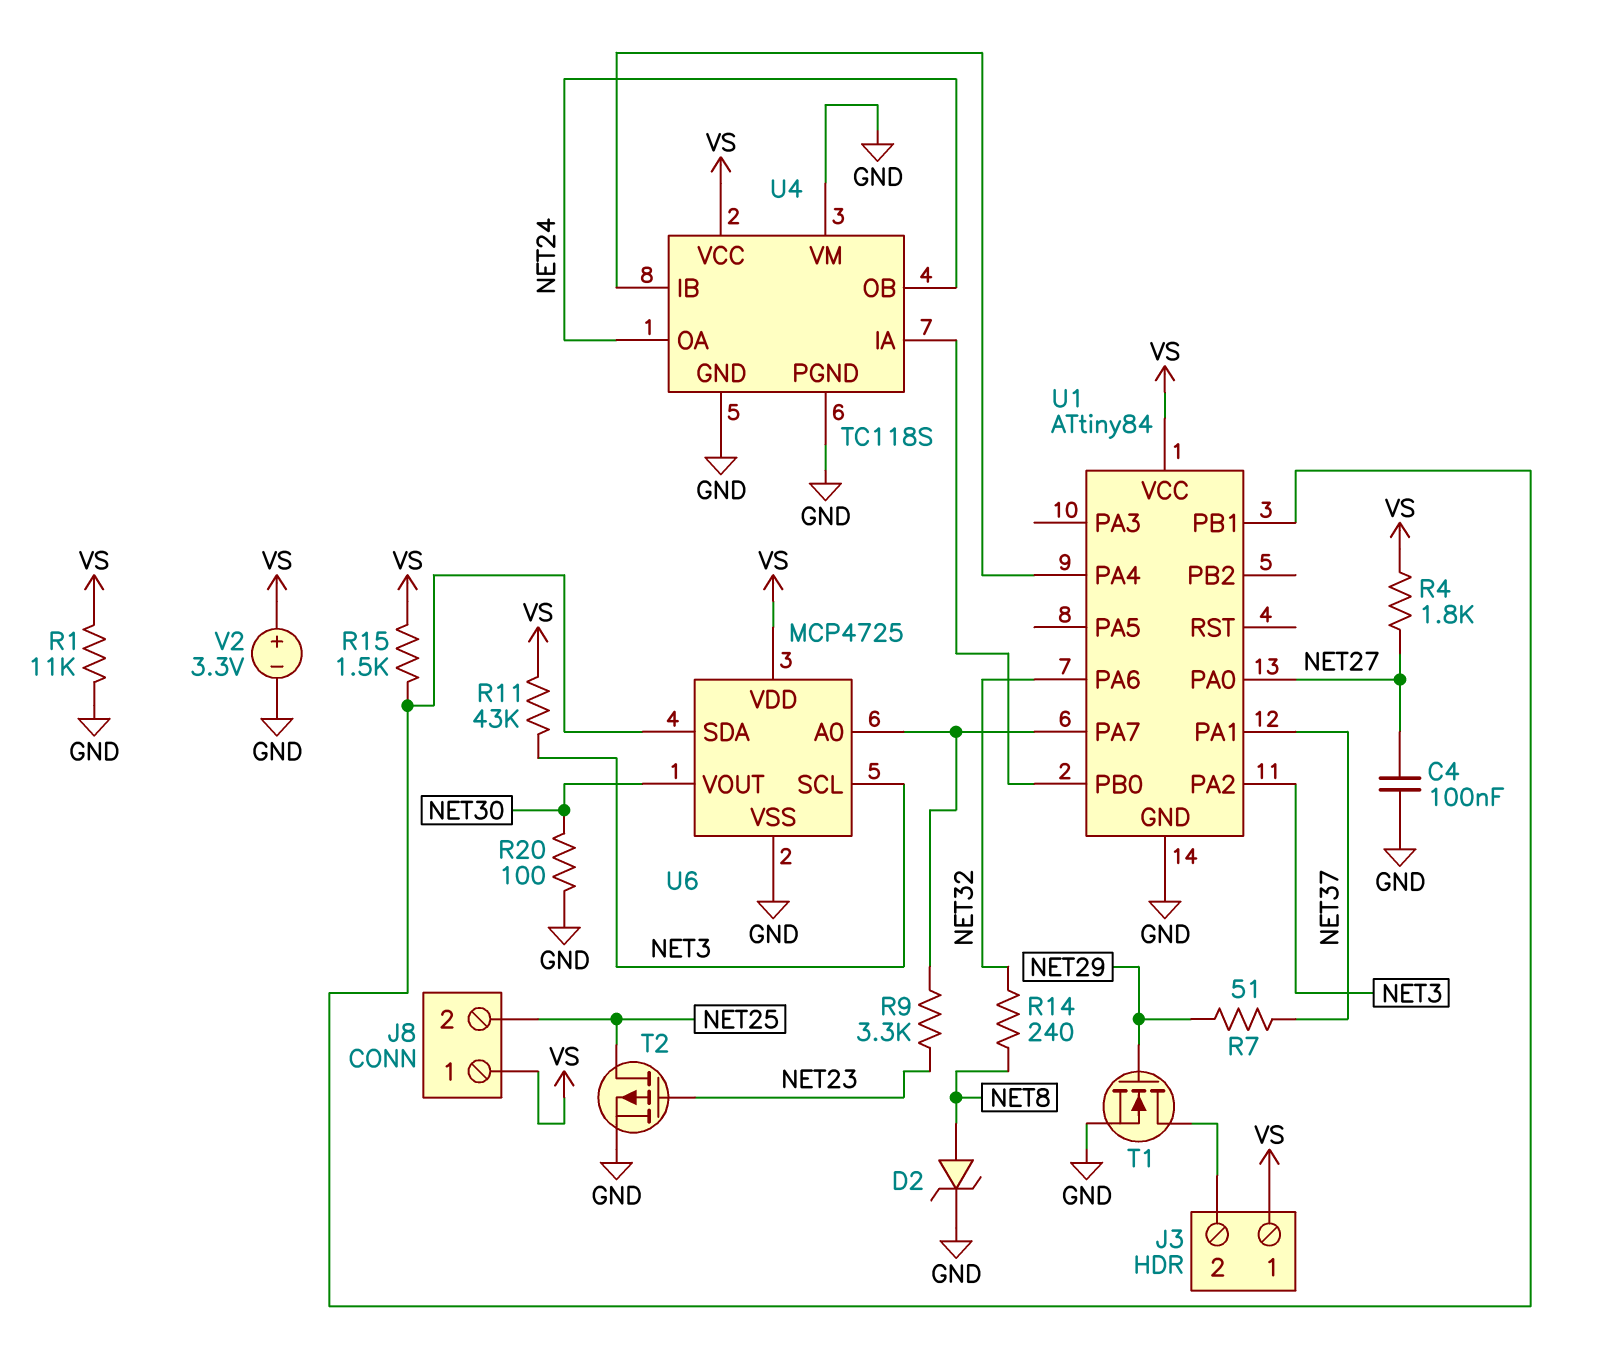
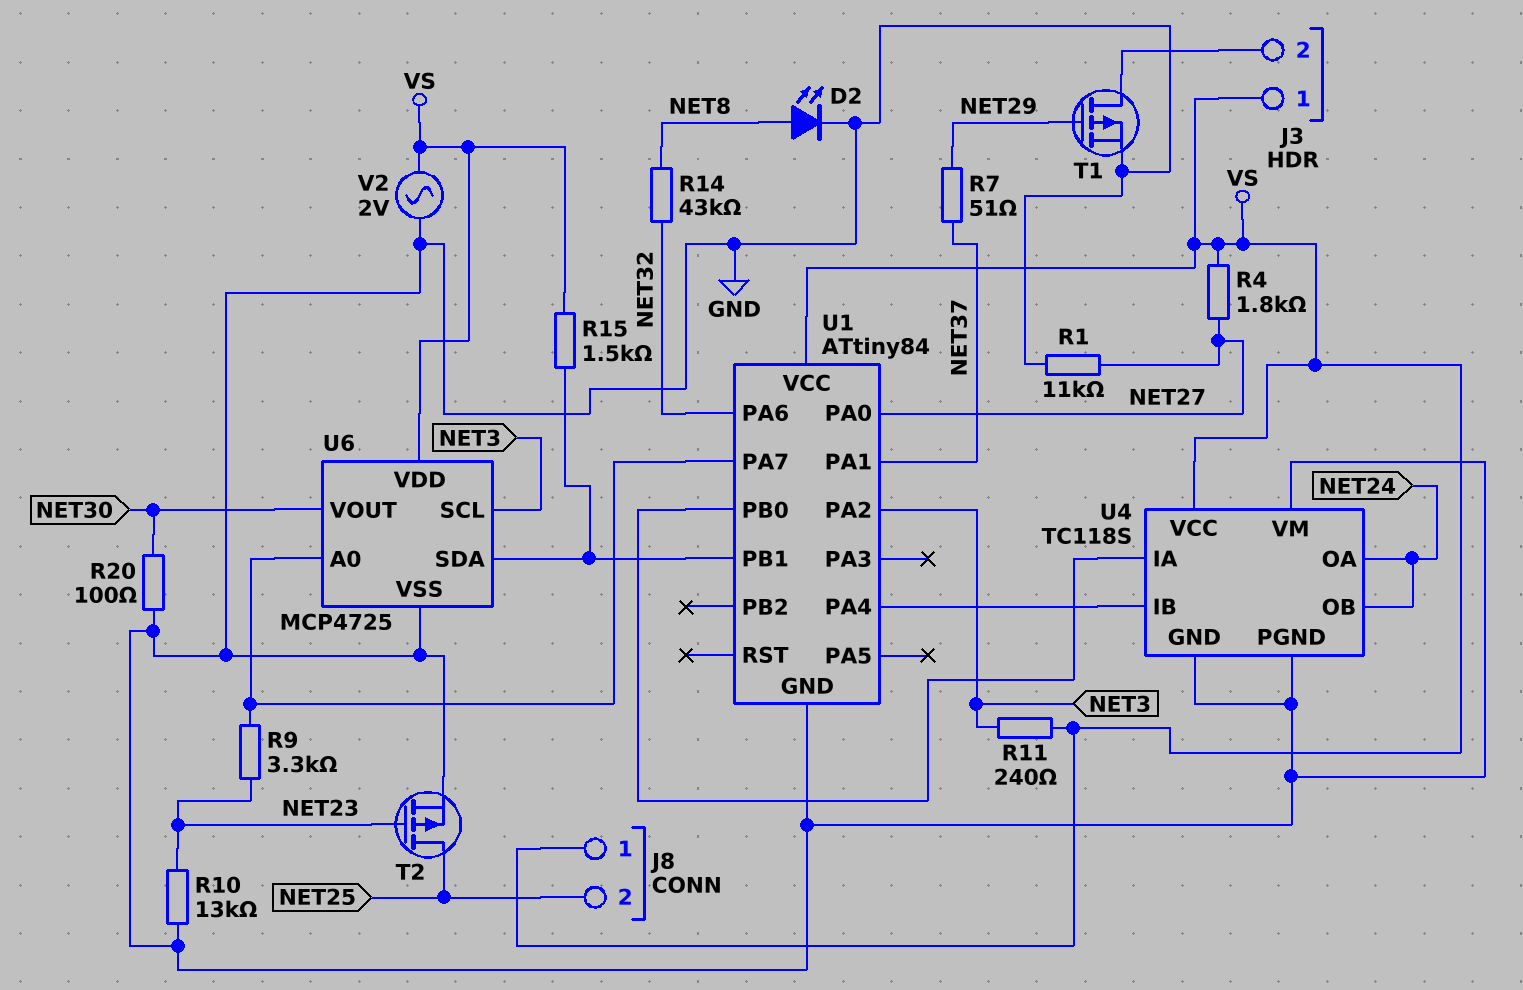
C4: 100nF (GND, NET27) -> none
D2: zener (A NET8, K GND) -> LED (A NET8, K GND)
R1: 11k (GND, VS) -> 11k (GND, NET27)
R10: none -> 13k (GND, NET23)
R11: 43k (NET3, VS) -> 240 (NET3, VS)
R14: 240 (NET8, NET32) -> 43k (NET8, NET32)
T1: NMOS (G NET29, D J3/2, S GND) -> PMOS (G NET29, D J3/2, S GND)
V2: 3.3V (plus VS, minus GND) -> AC 2V (GND, VS)

